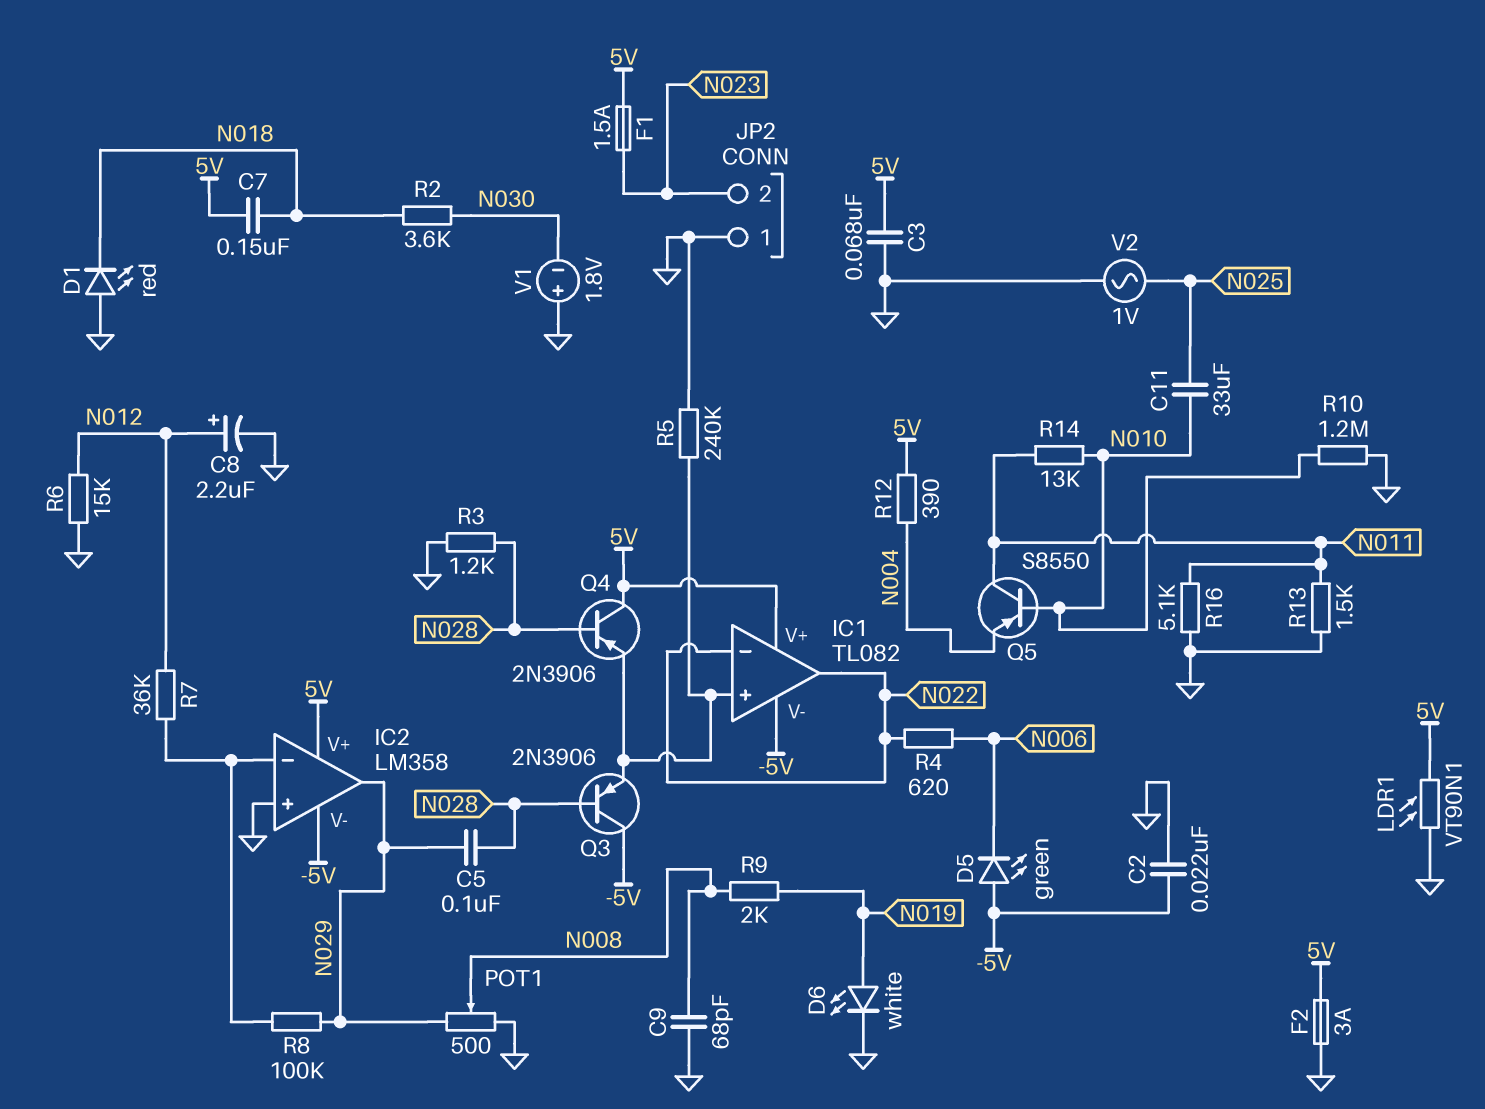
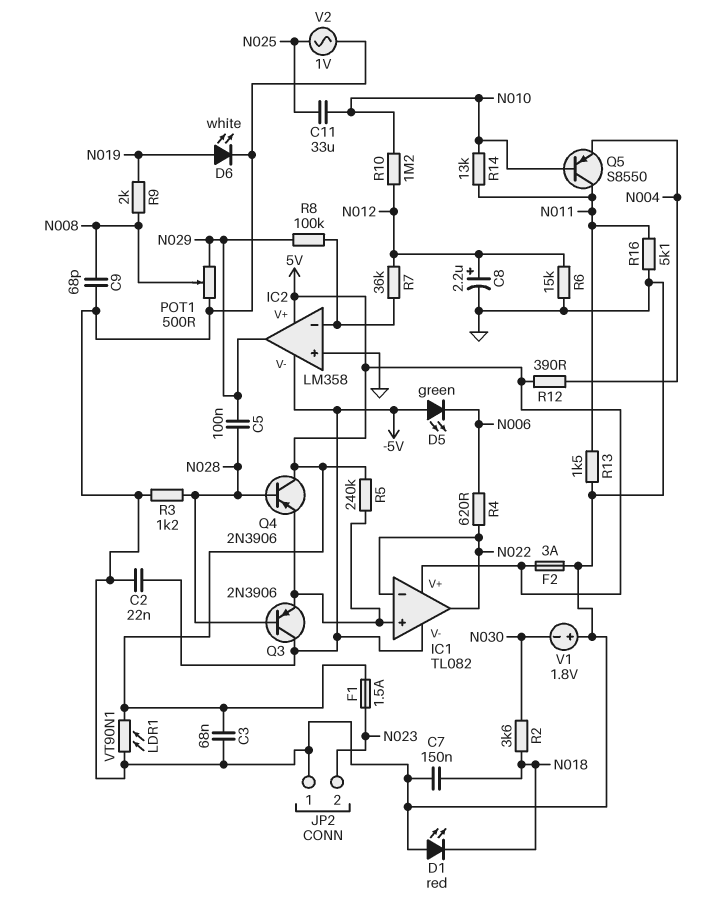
C7: 150nF (5V, N018) -> 150nF (GND, N018)
R5: 240k (GND, IC1/in+) -> 240k (5V, IC1/in+)
R10: 1.2M (GND, N010) -> 1.2M (N010, N012)

